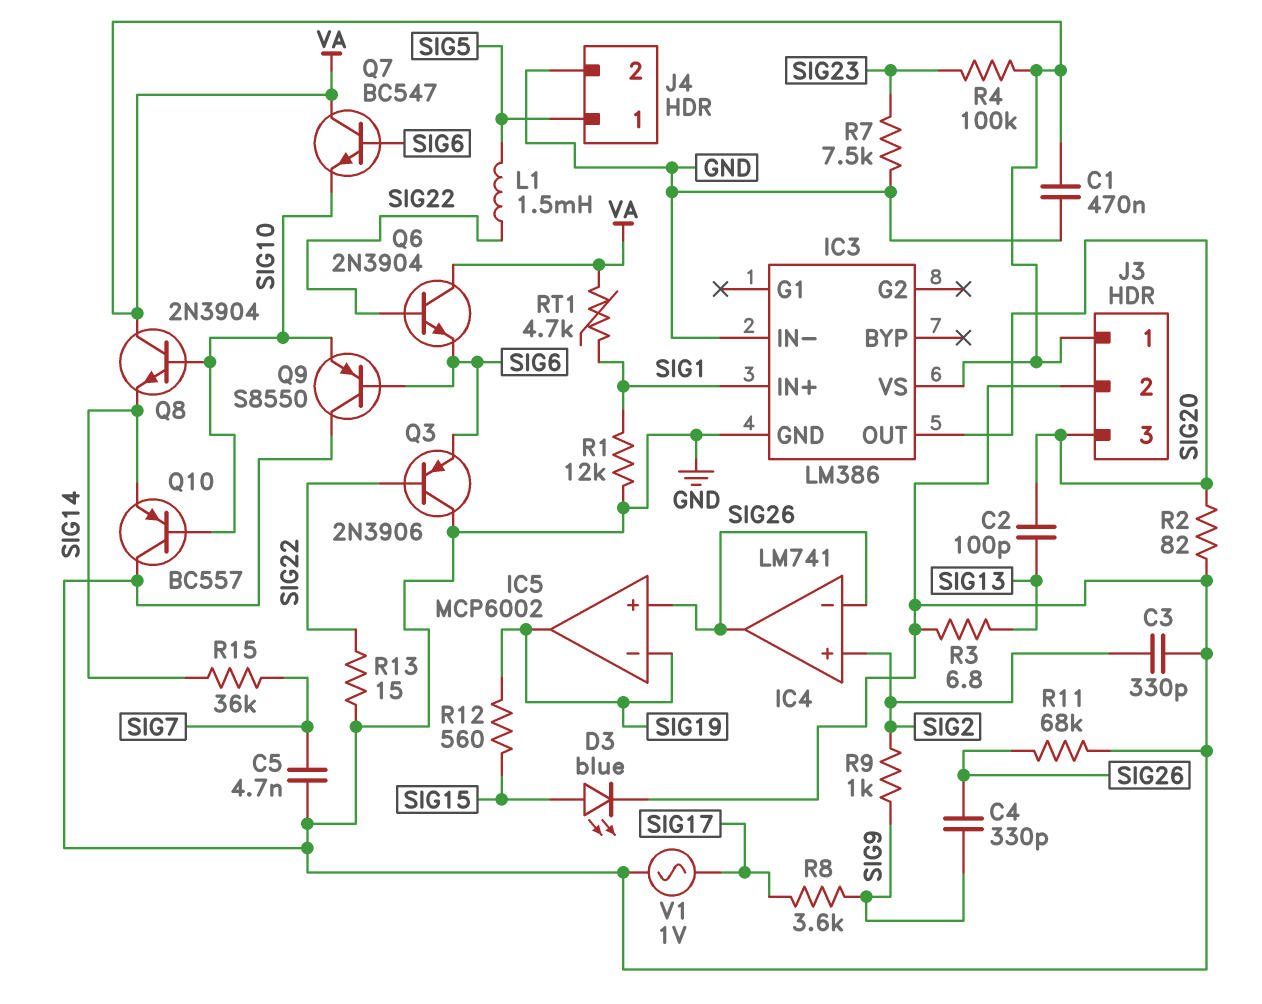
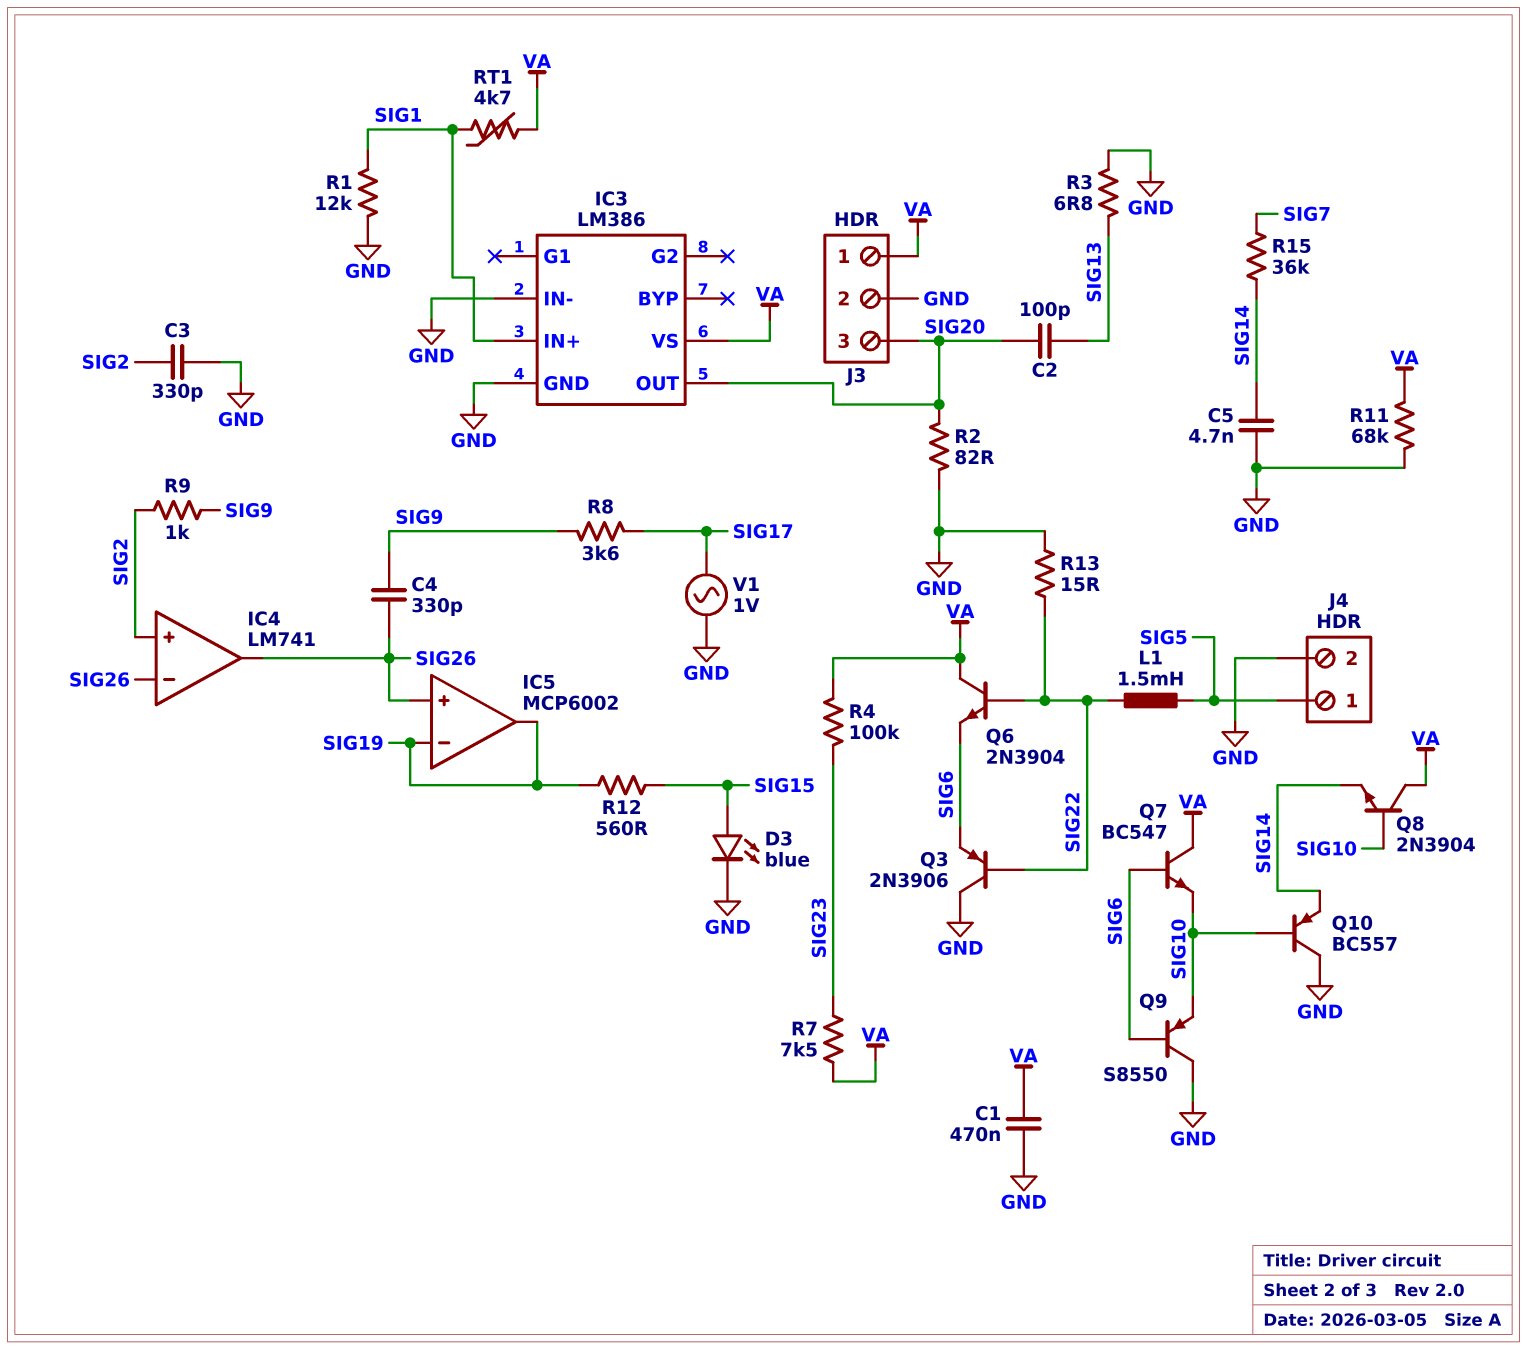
C5: 4.7nF (GND, SIG7) -> 4.7nF (GND, SIG14)
R7: 7.5k (GND, SIG23) -> 7.5k (SIG23, VA)
R11: 68k (GND, SIG26) -> 68k (GND, VA)

